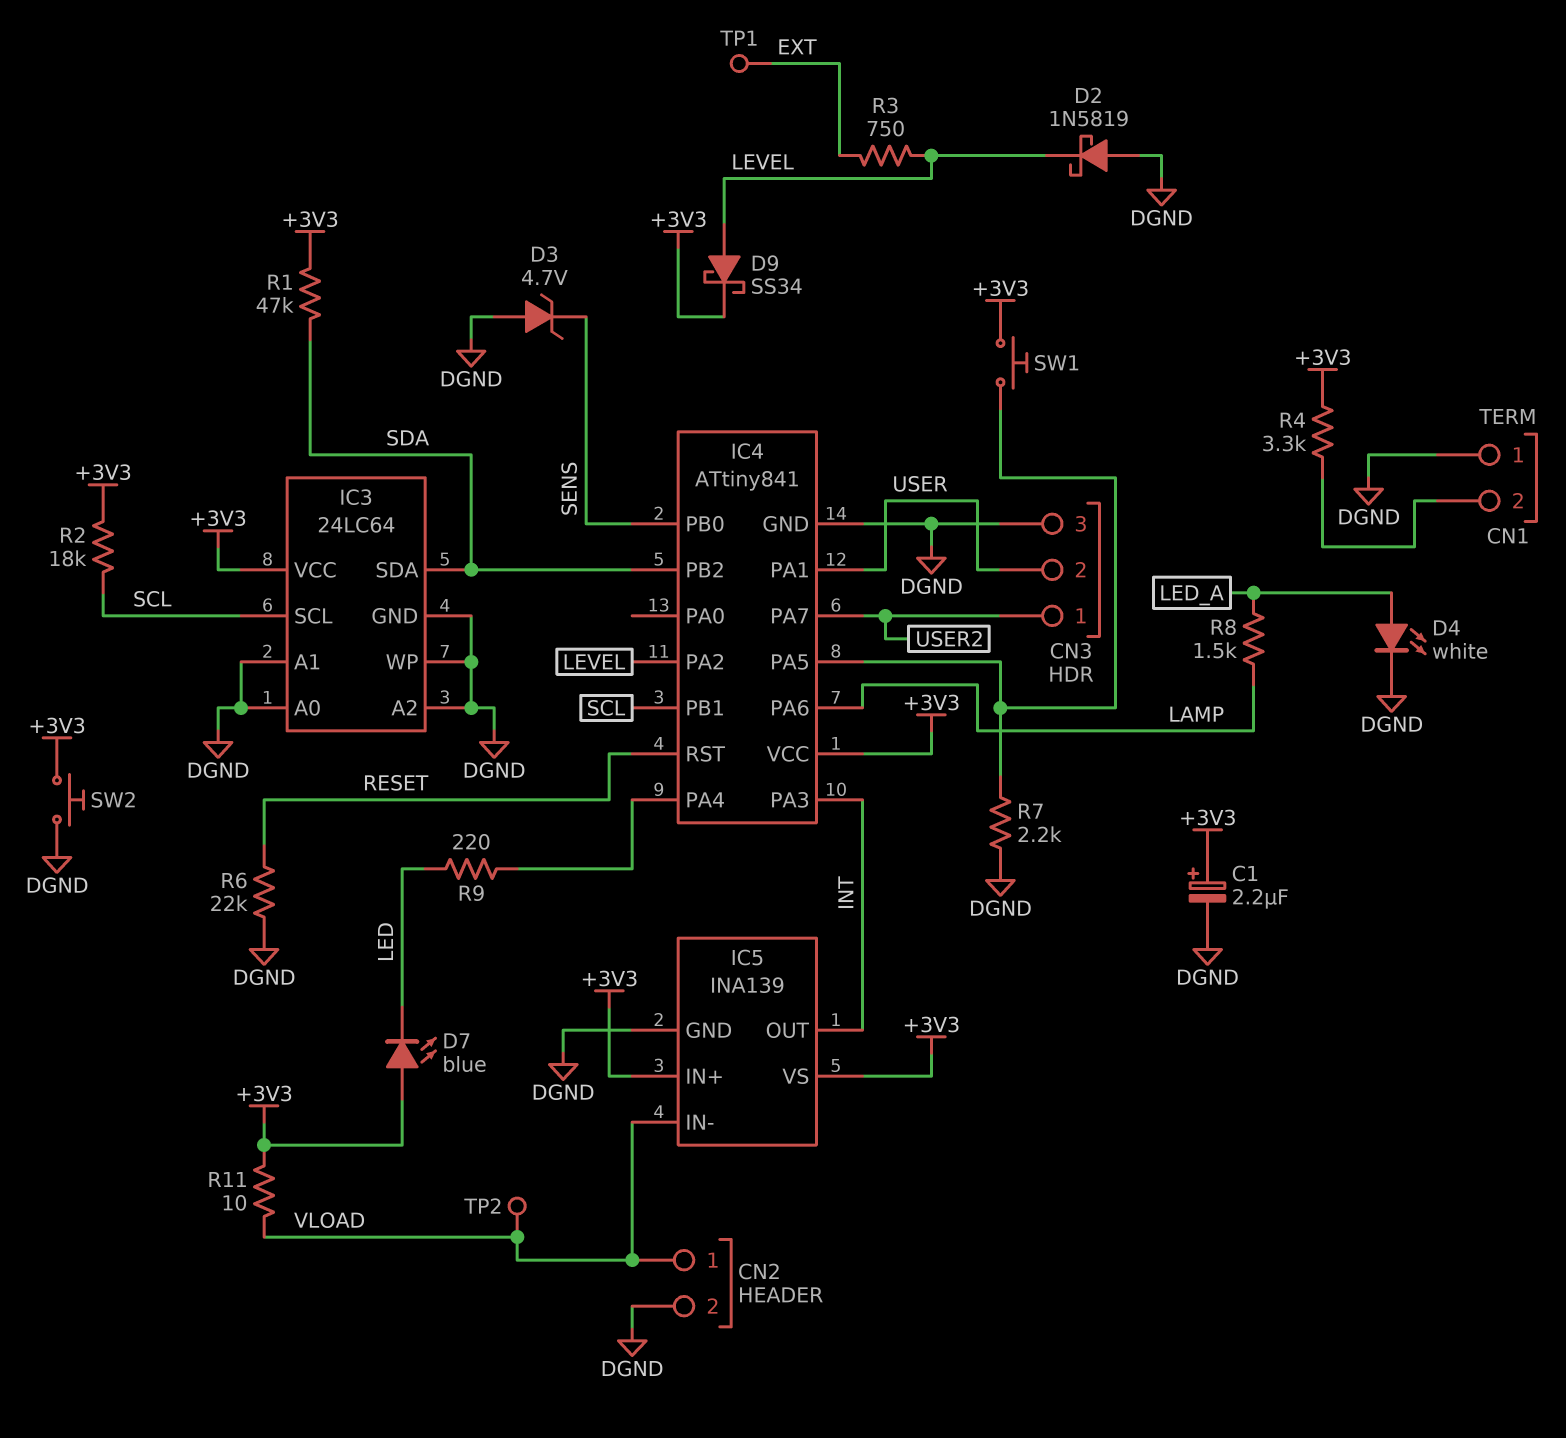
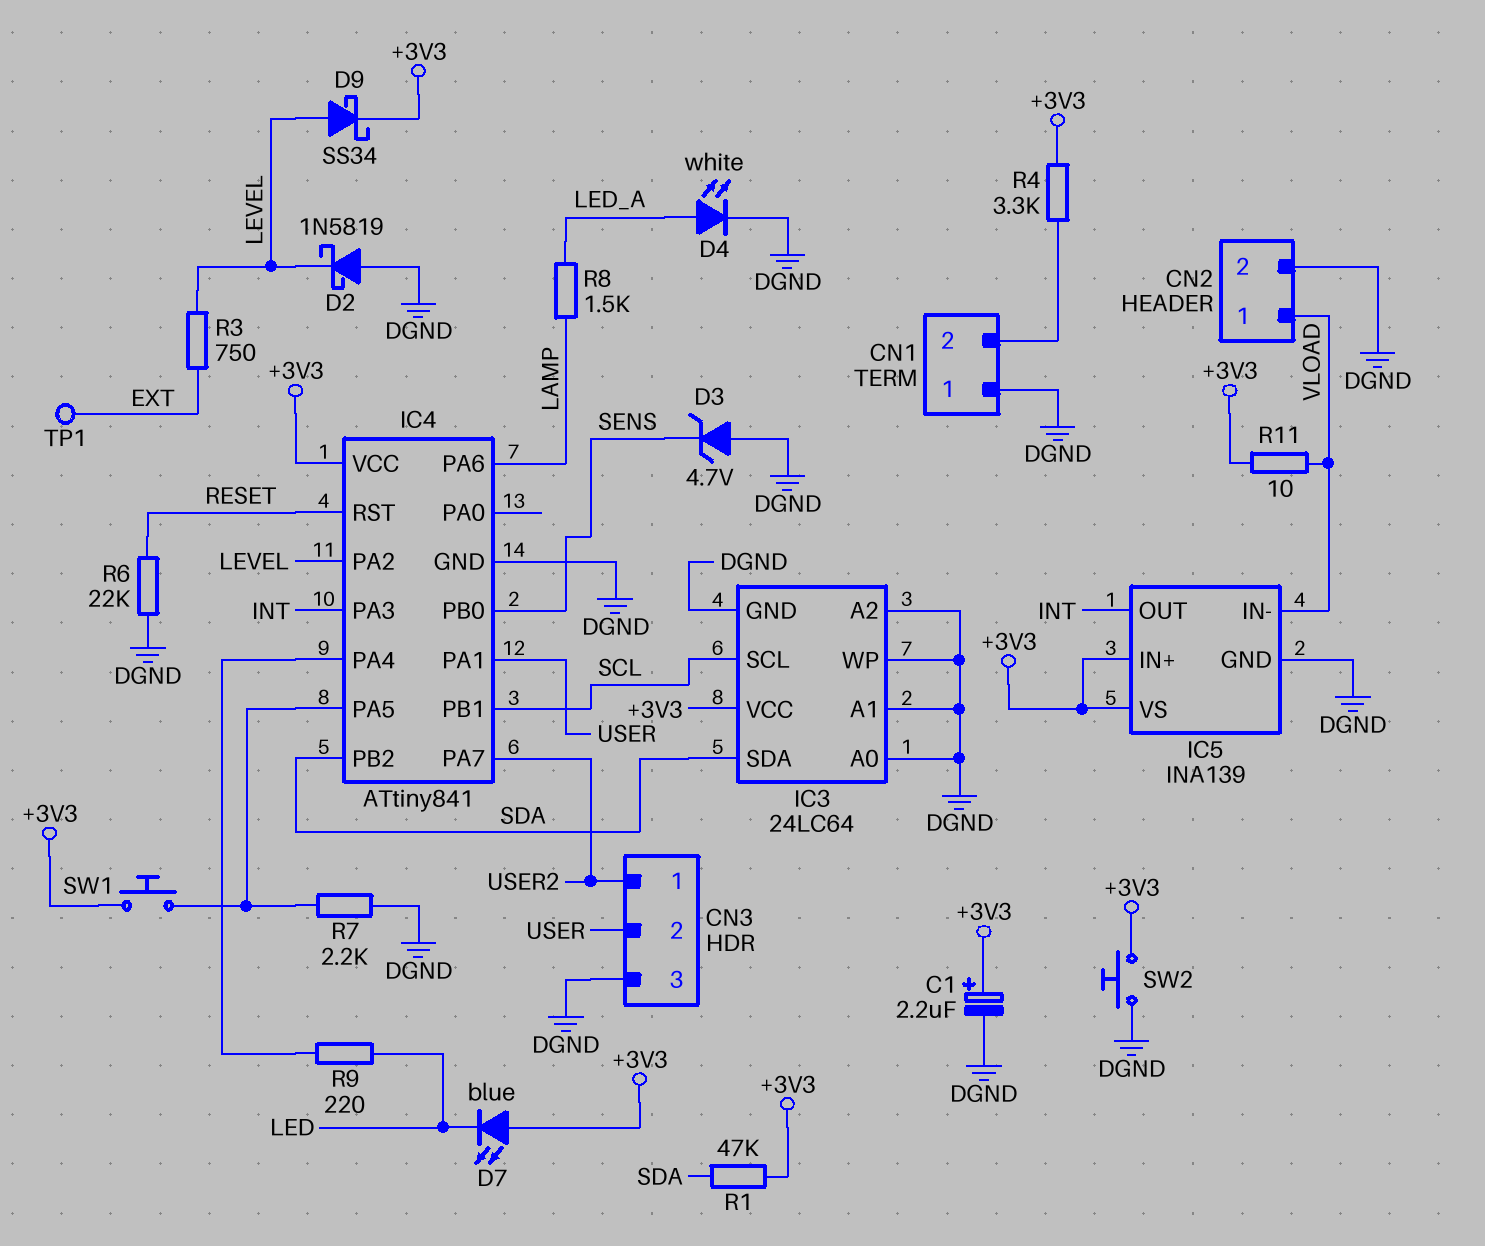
R2: 18k (+3V3, SCL) -> none
TP2: test point (VLOAD) -> none

